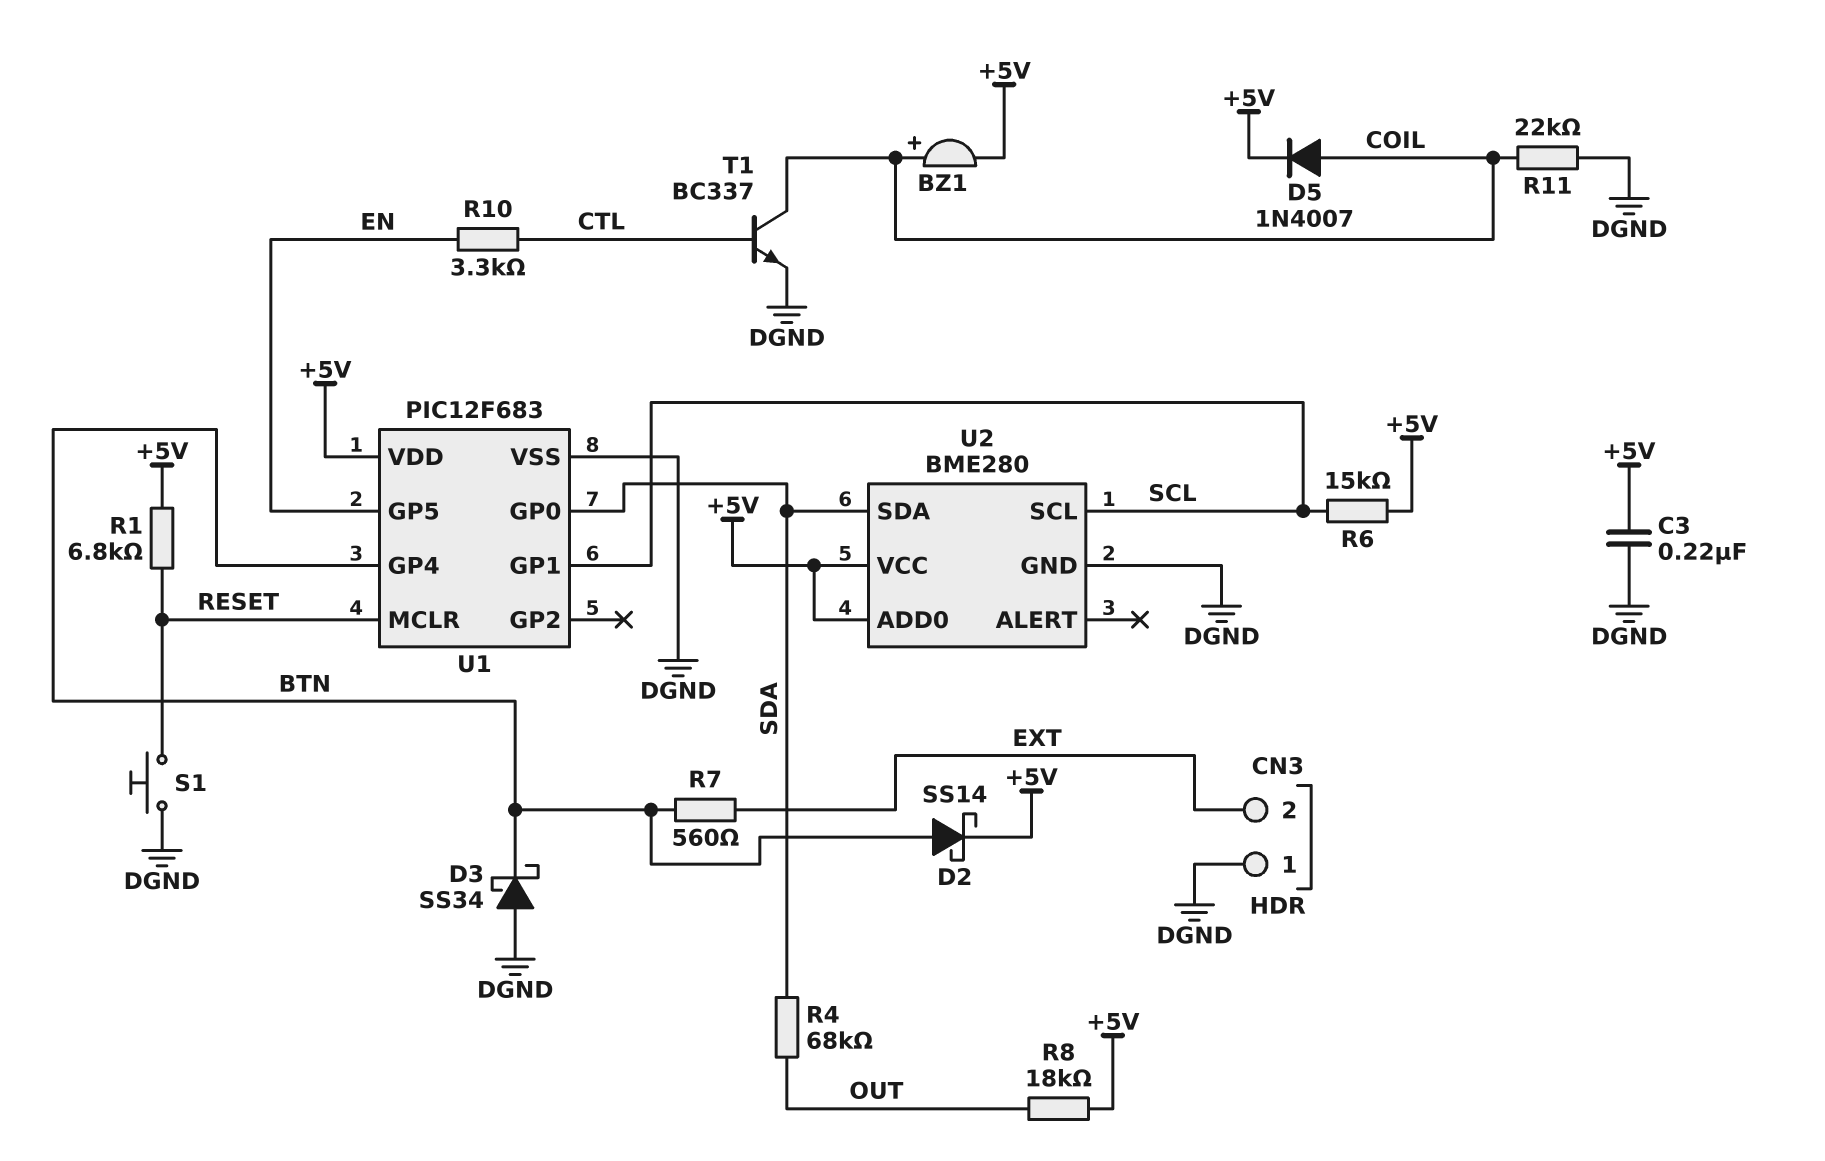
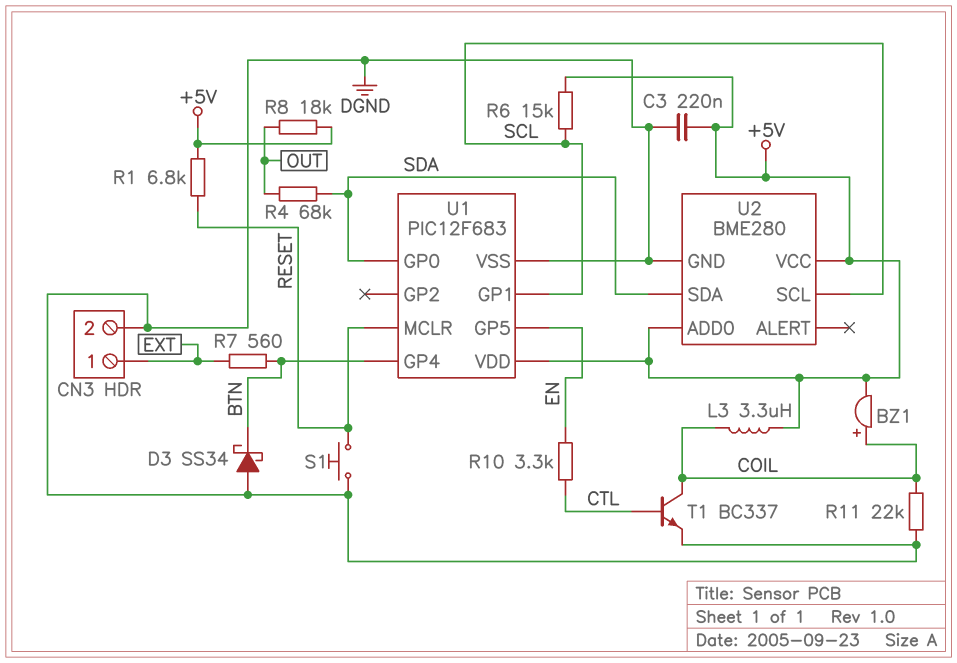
CN3 pin 1: DGND -> EXT
CN3 pin 2: EXT -> DGND
D2: schottky SS14 (A BTN, K +5V) -> none
D5: diode 1N4007 (A COIL, K +5V) -> none
L3: none -> 3.3uH (+5V, COIL)

